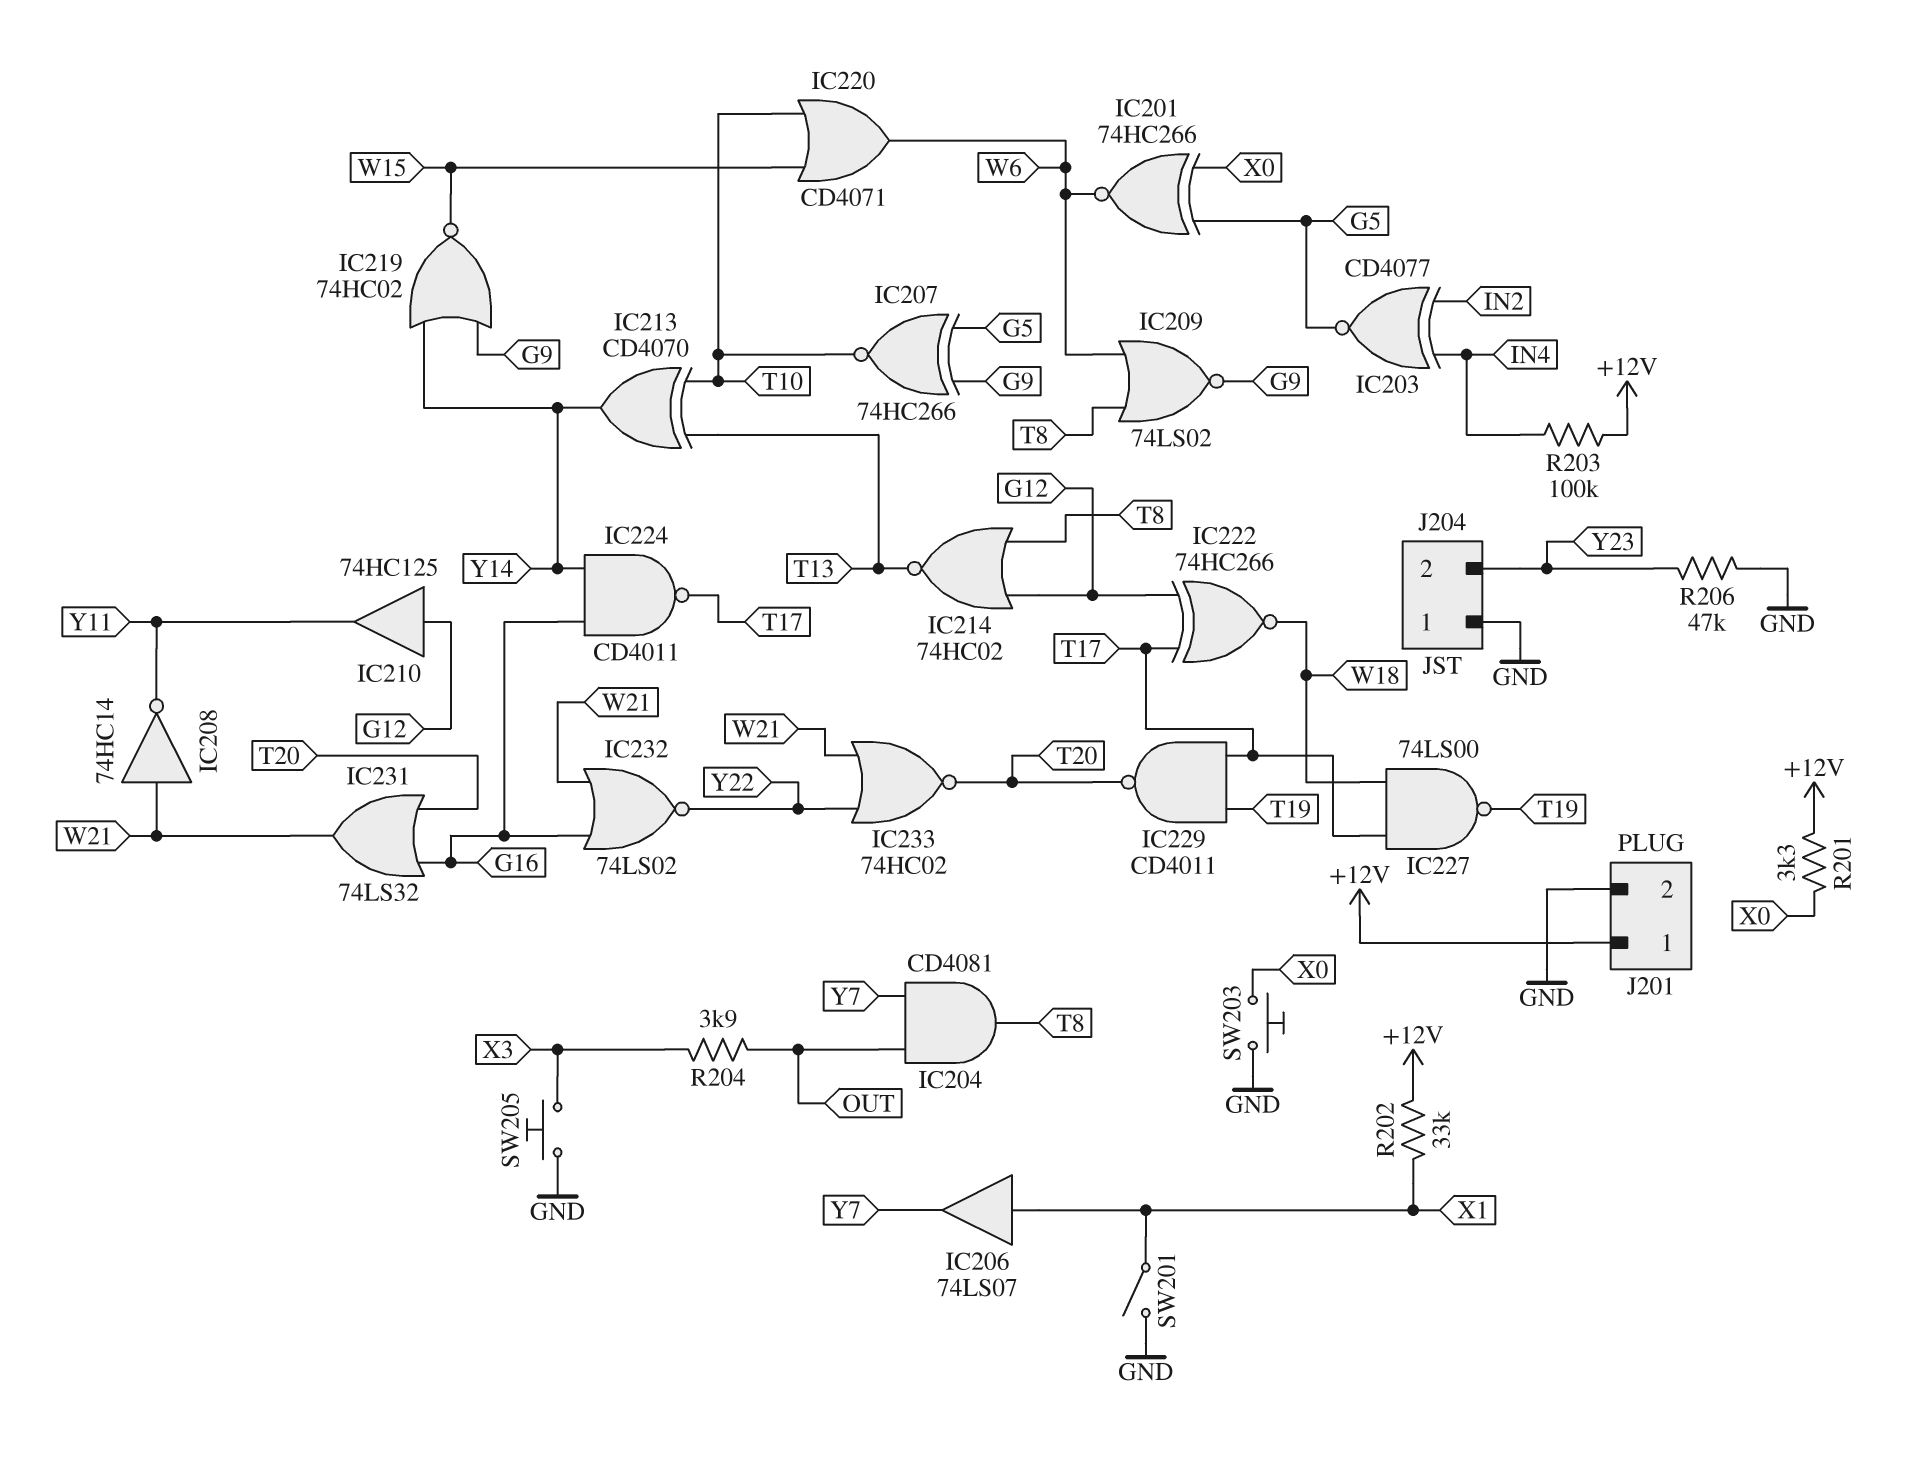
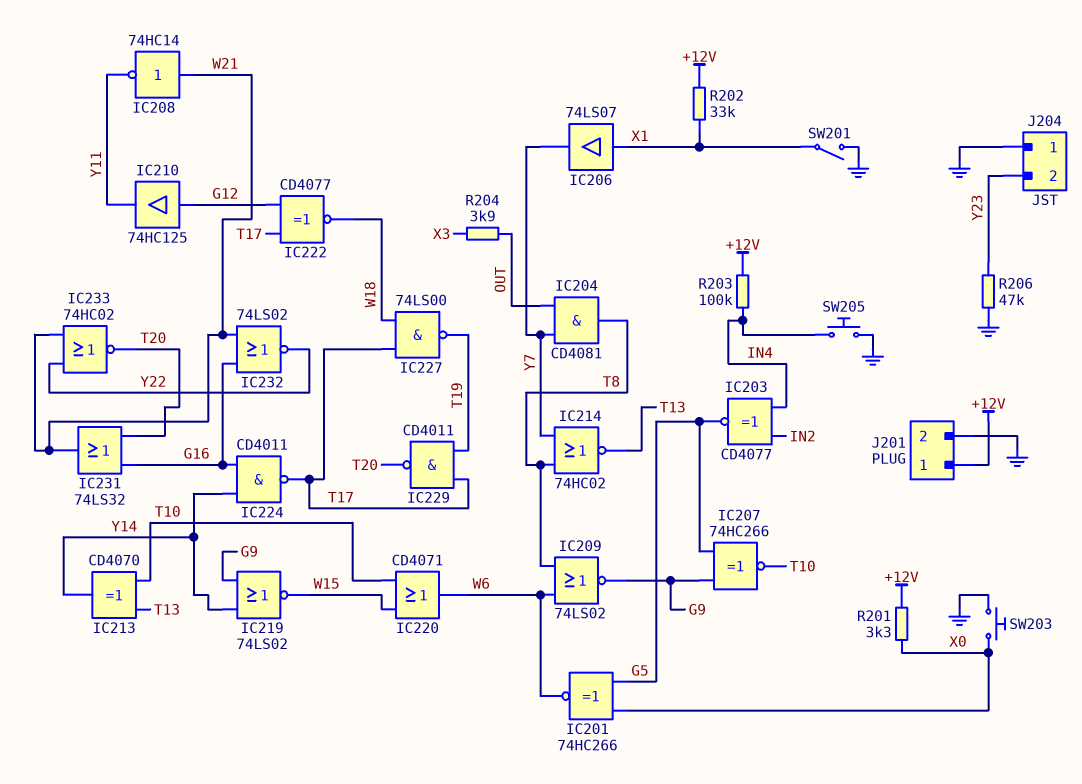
IC214: NOR 74HC02 (in G12, in T8, out T13) -> NOR 74HC02 (in T8, in Y7, out T13)
IC219: NOR 74HC02 (in G9, in Y14, out W15) -> NOR 74LS02 (in G9, in Y14, out W15)
IC222: XNOR 74HC266 (in G12, in T17, out W18) -> XNOR CD4077 (in G12, in T17, out W18)
SW205: button (GND, X3) -> button (GND, IN4)

